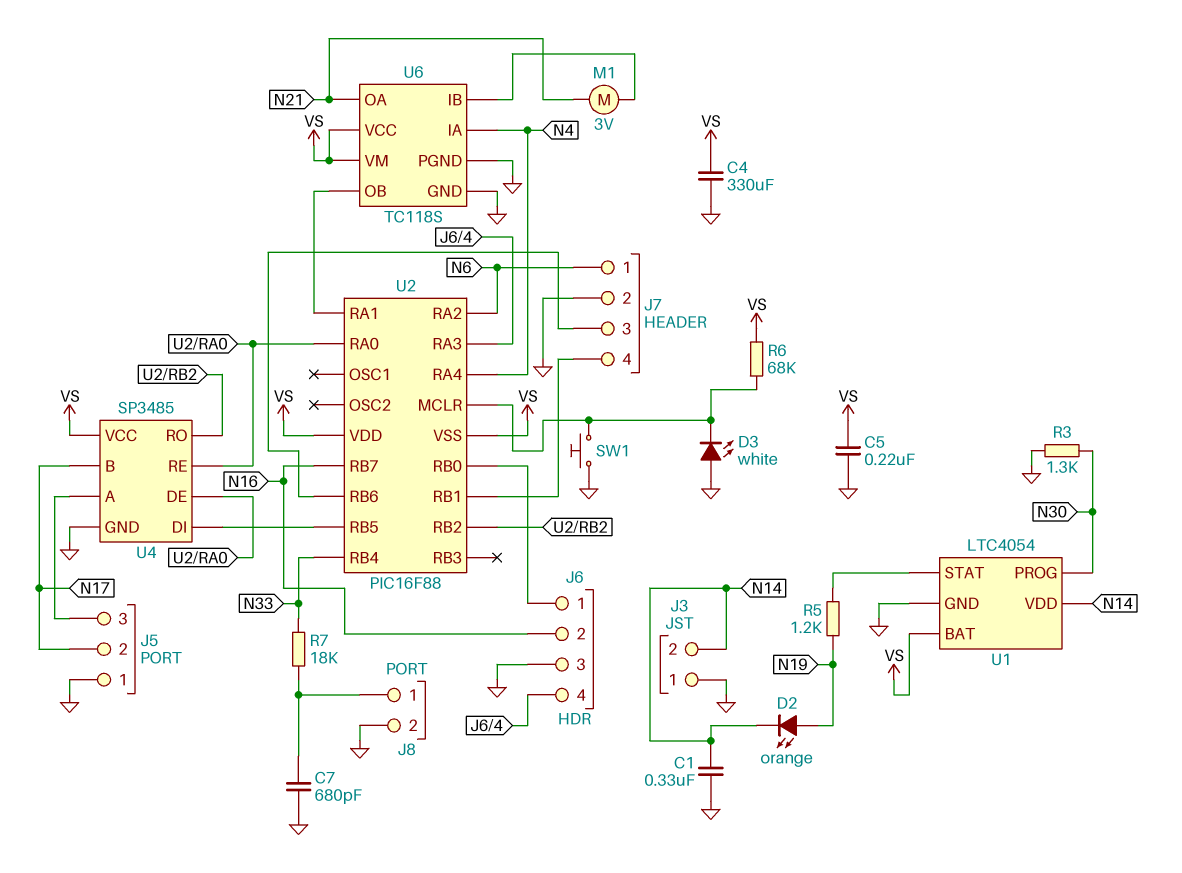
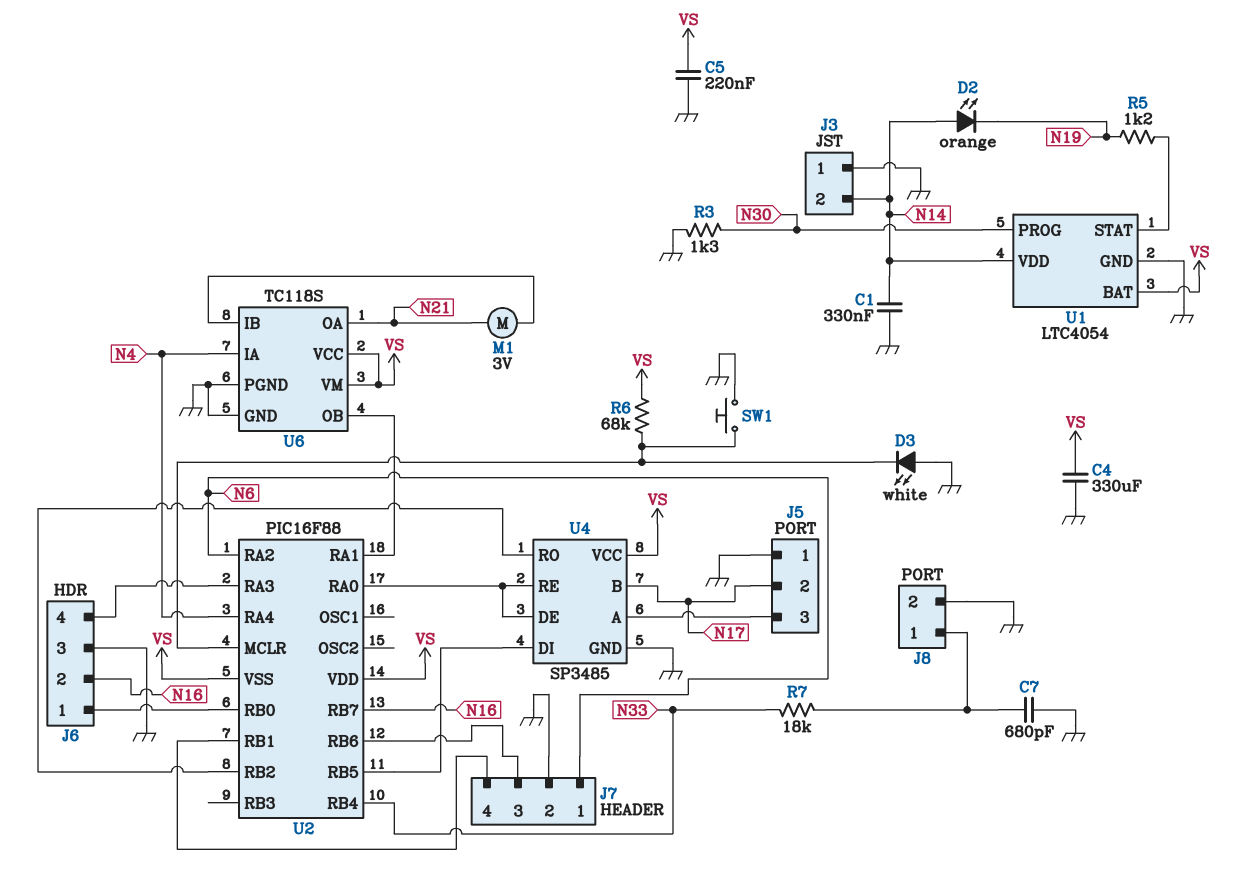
D2: LED orange (A N19, K N14) -> LED orange (A N14, K N19)

